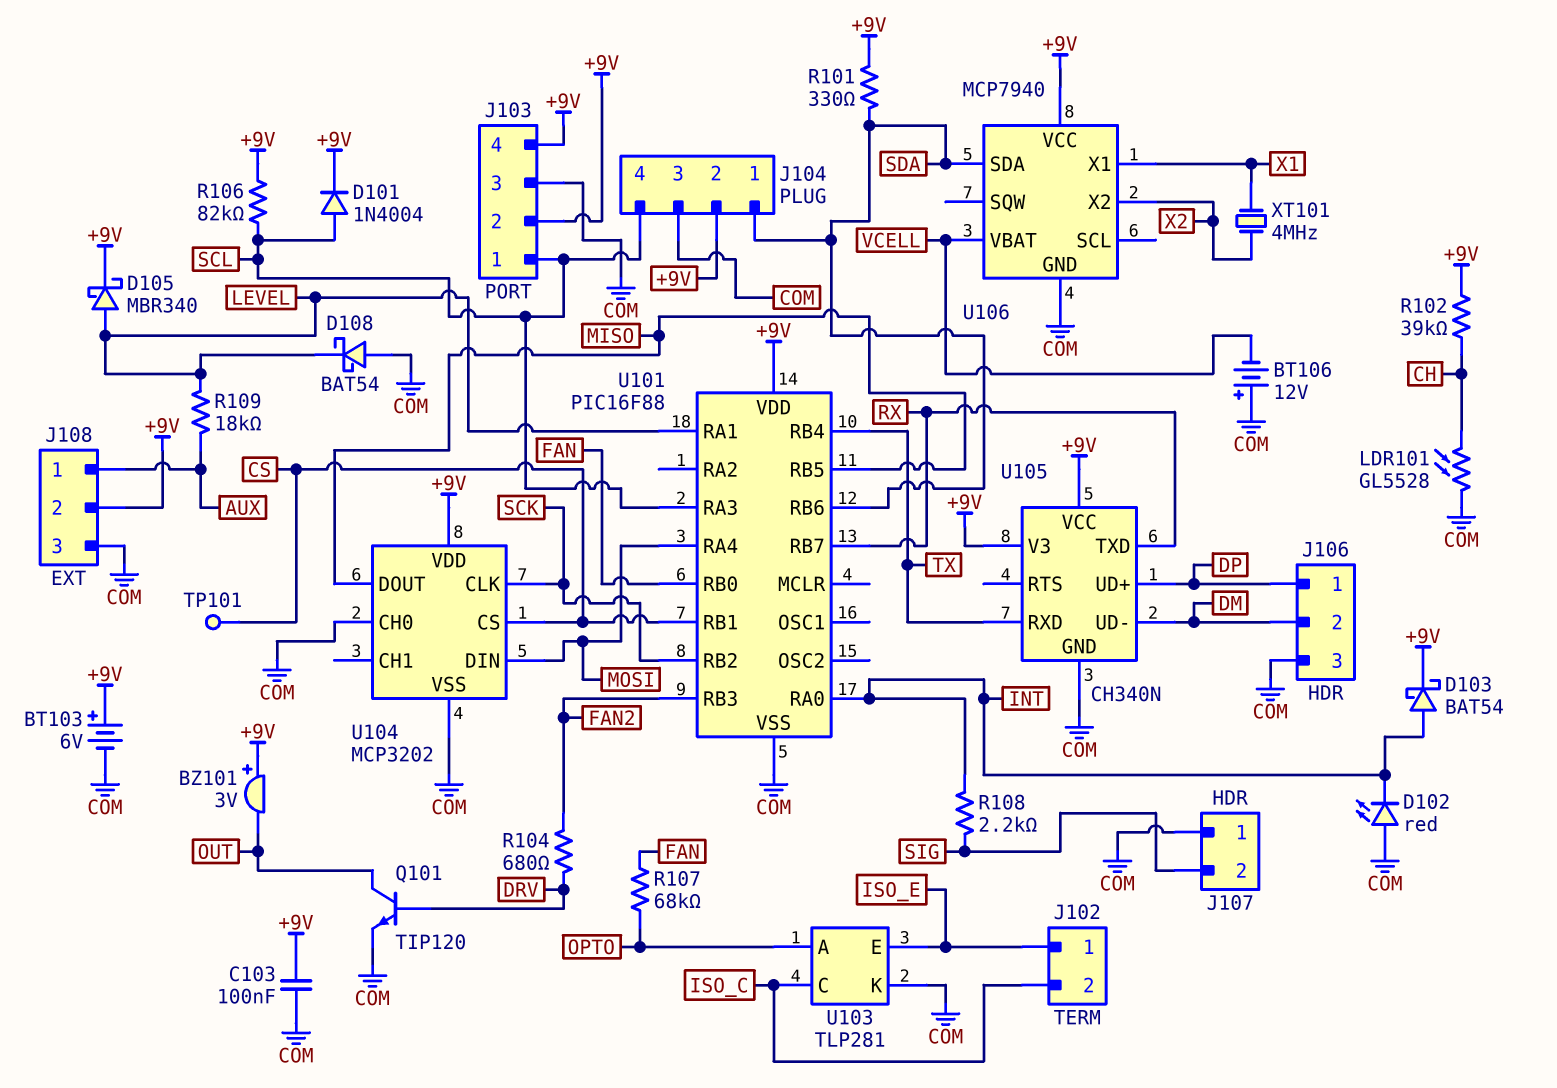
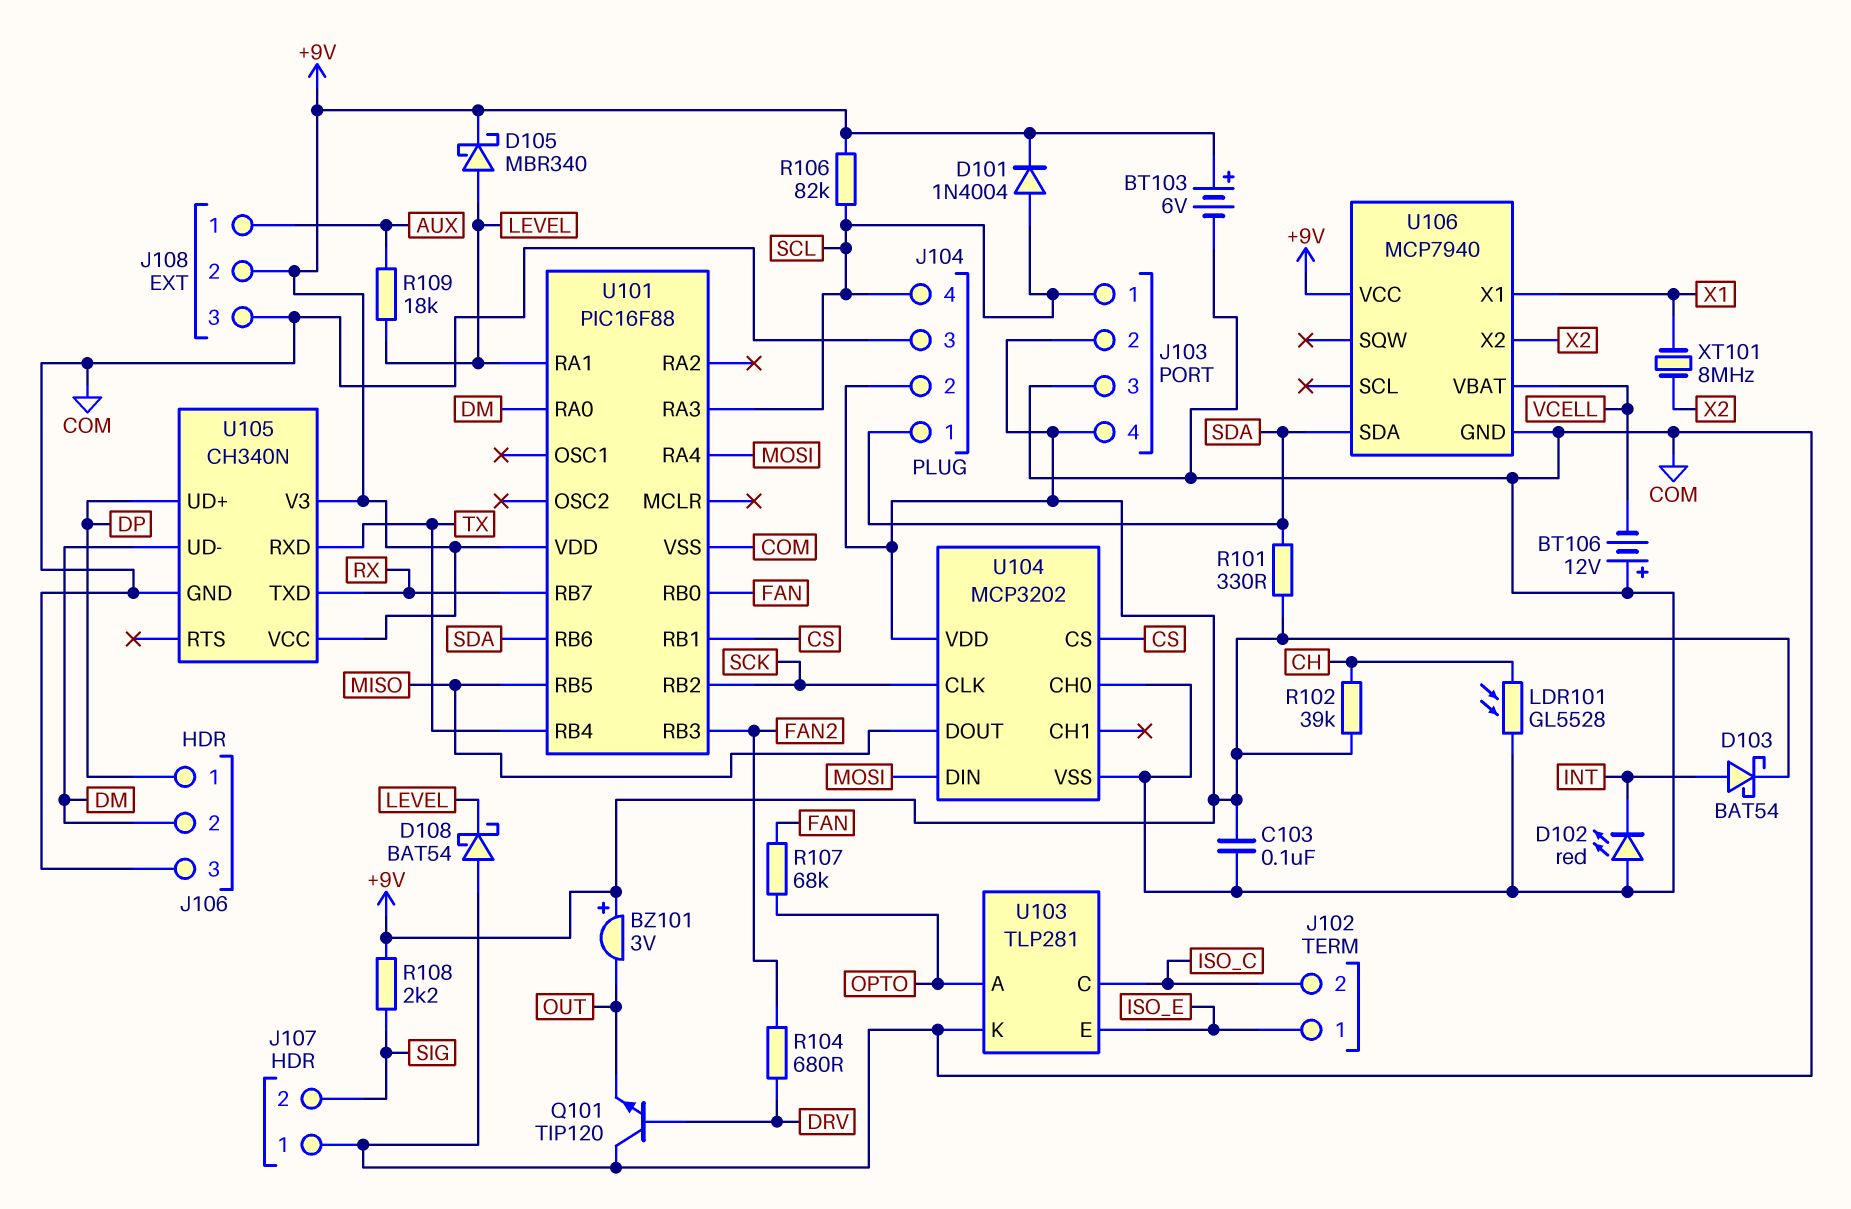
Q101: NPN TIP120 (B DRV, C OUT, E COM) -> NPN TIP120 (B DRV, C COM, E OUT)
R108: 2.2k (INT, SIG) -> 2.2k (+9V, SIG)
TP101: test point (CS) -> none
U101 pin RA0: INT -> DM
XT101: 4MHz (X1, X2) -> 8MHz (X1, X2)

